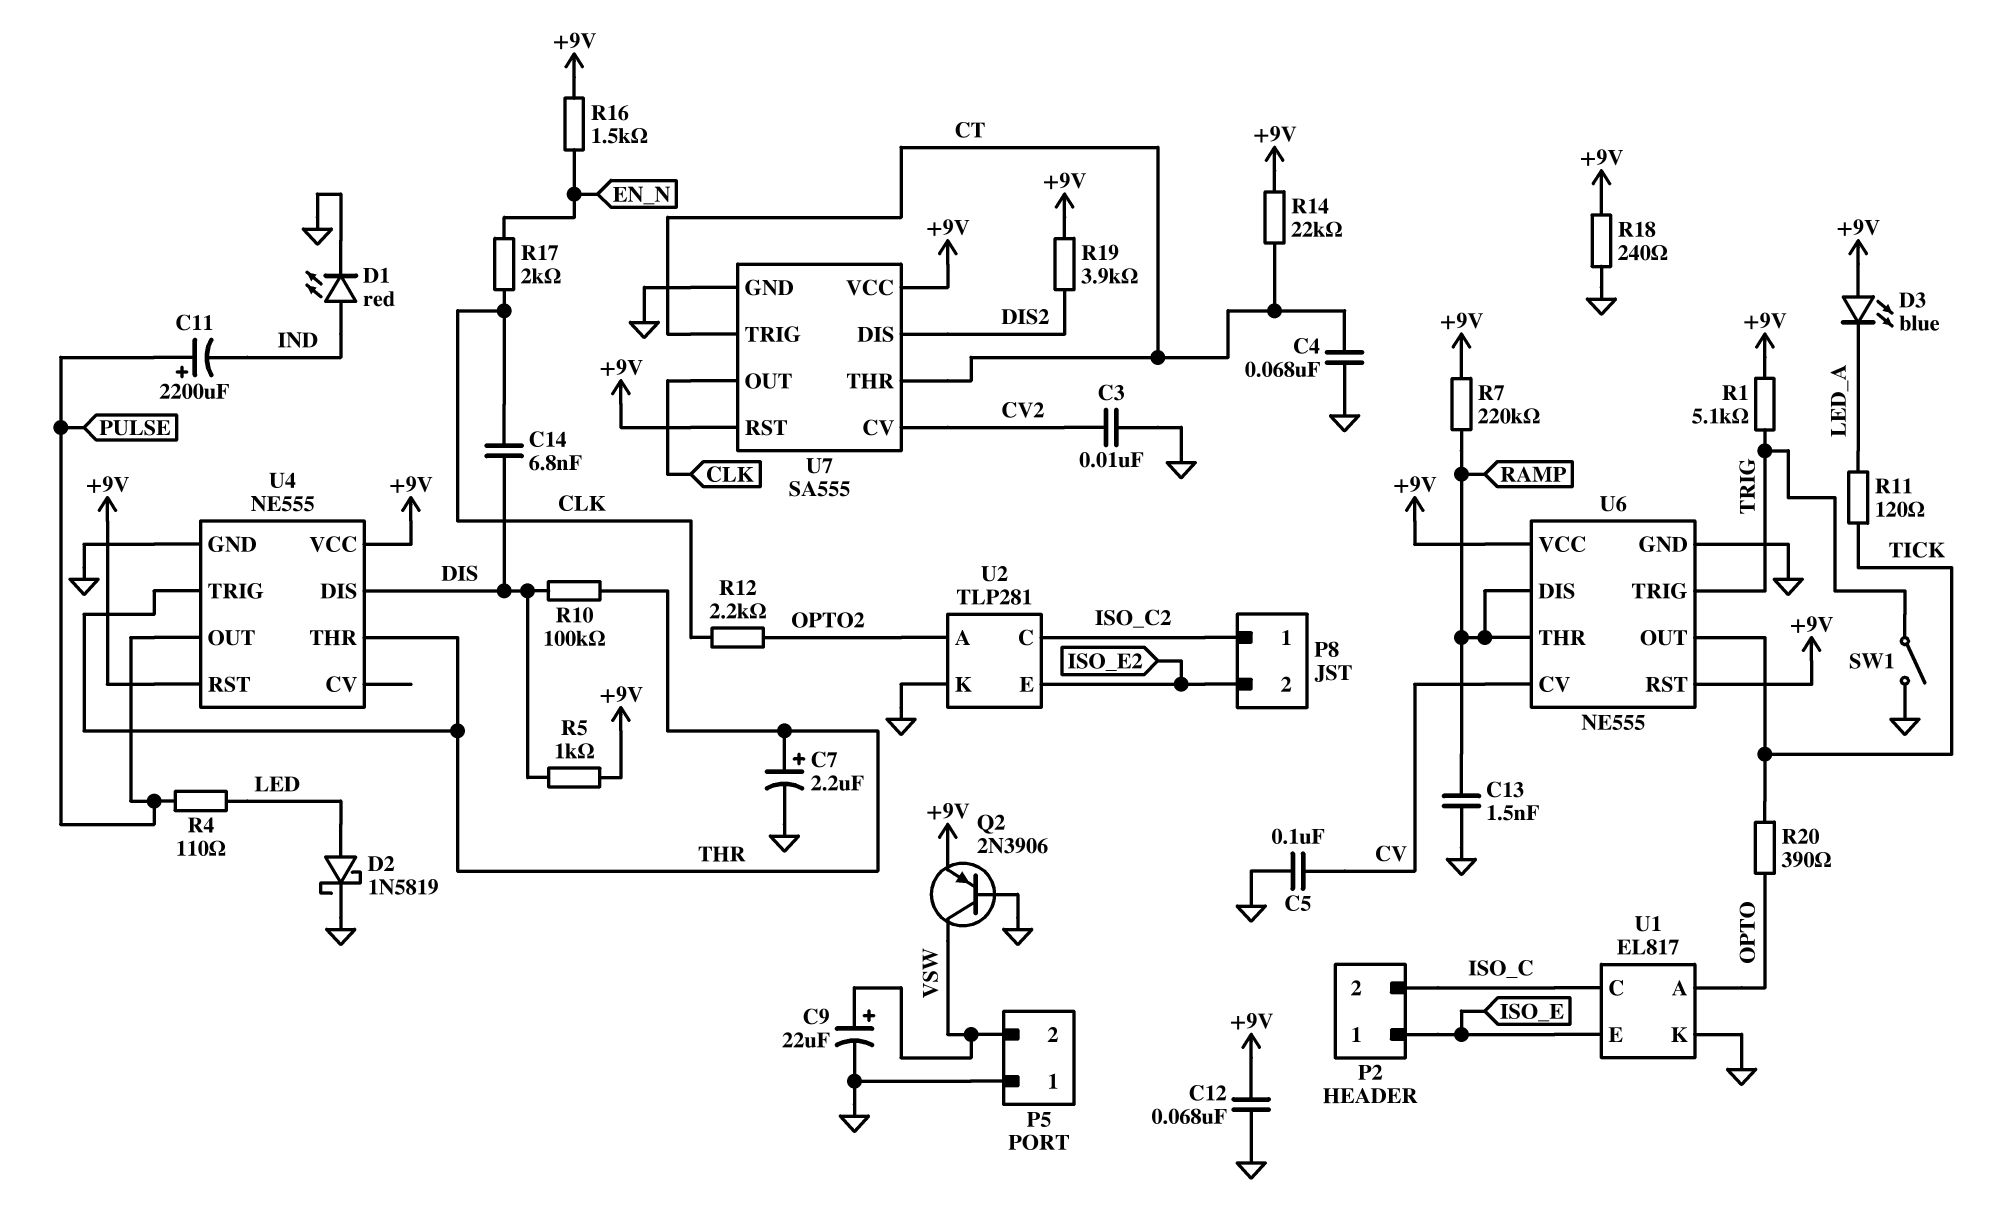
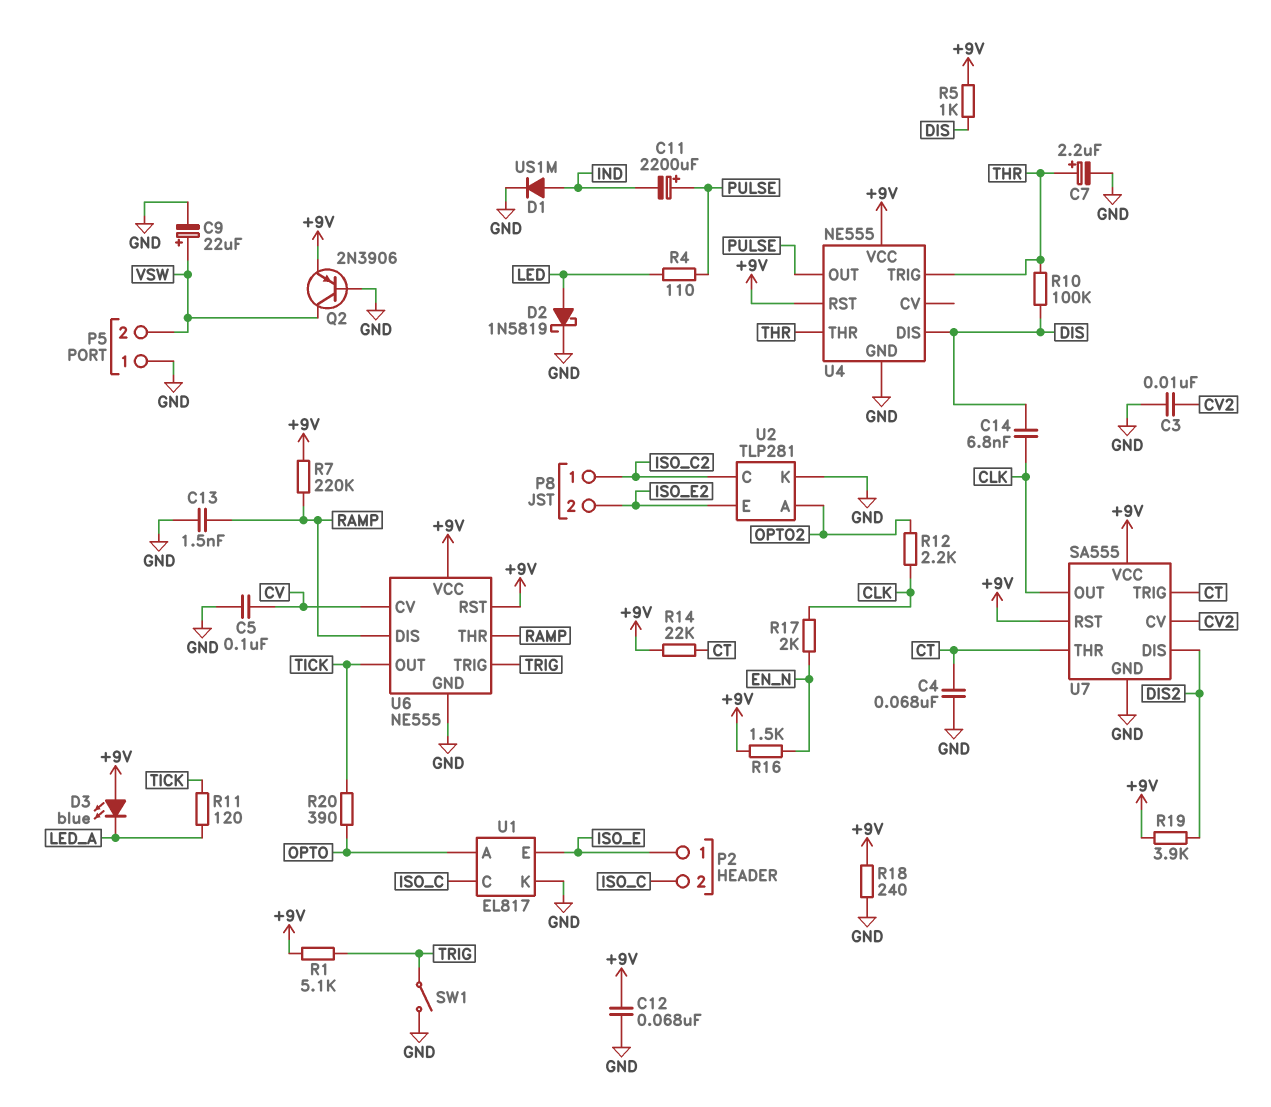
D1: LED red (A IND, K GND) -> diode US1M (A IND, K GND)

